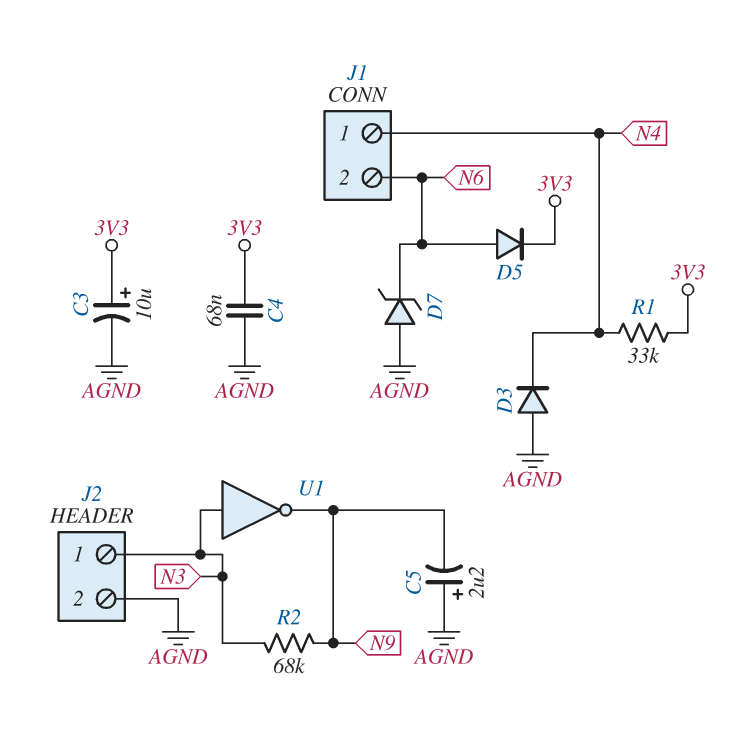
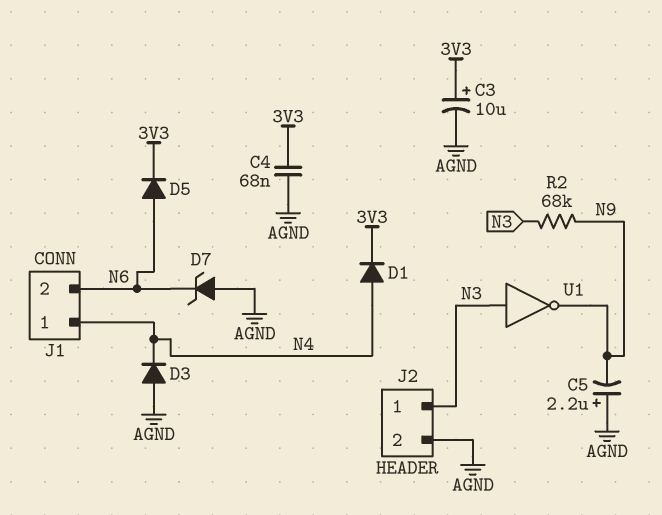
D1: none -> diode (A N4, K 3V3)
R1: 33k (3V3, N4) -> none

